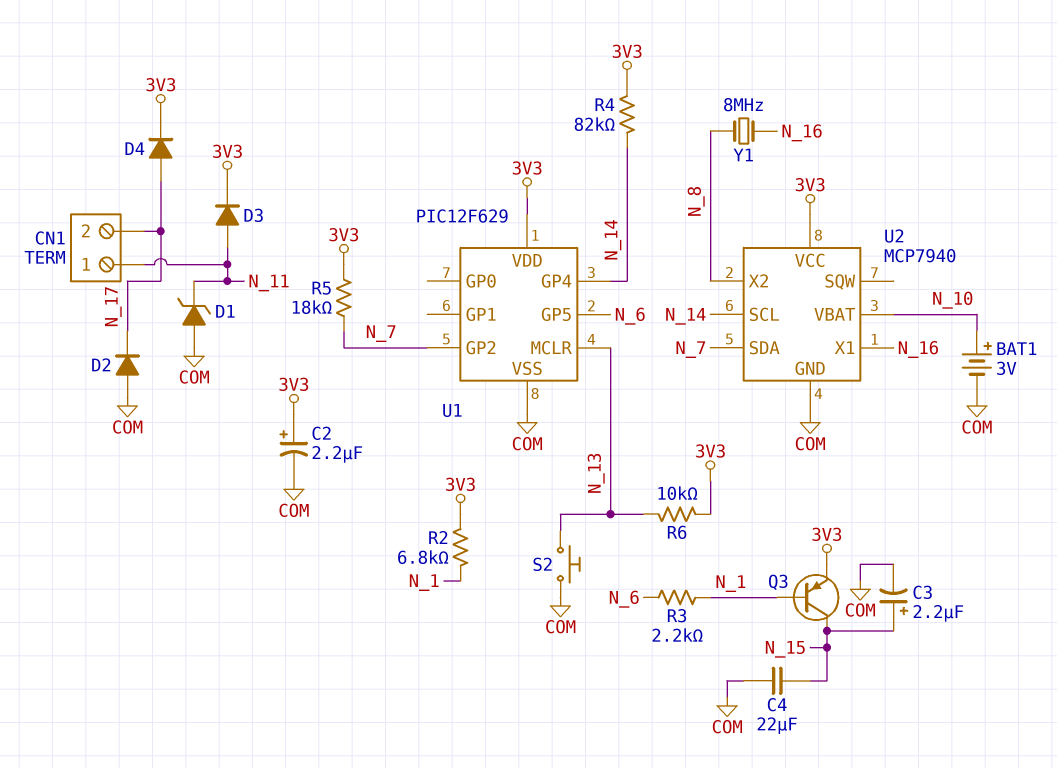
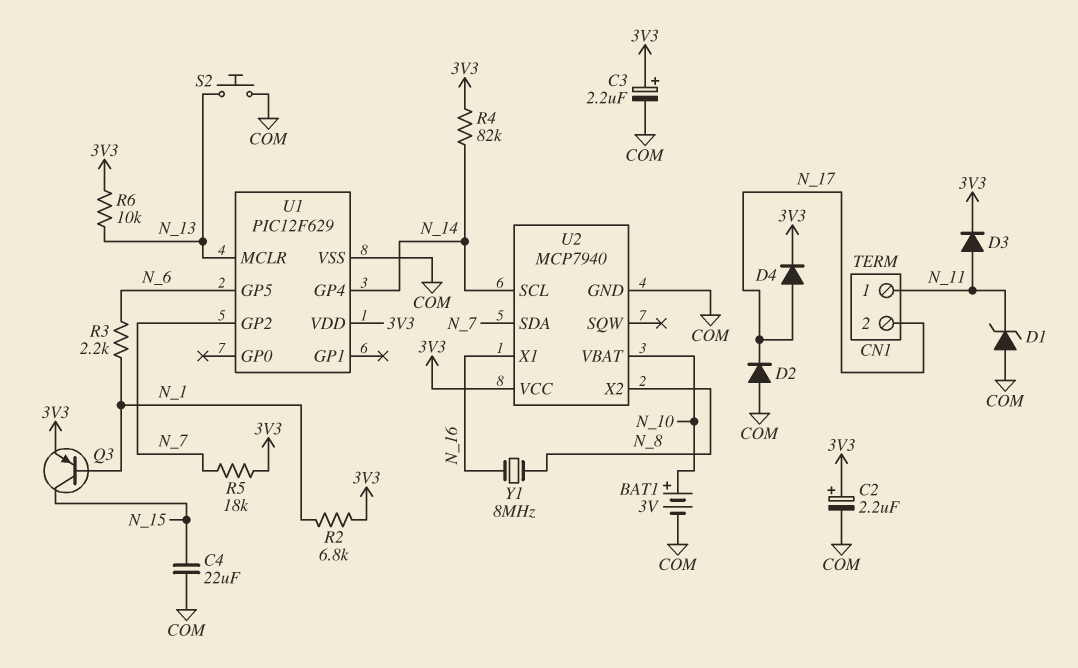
C3: 2.2uF (plus N_15, minus COM) -> 2.2uF (plus 3V3, minus COM)

